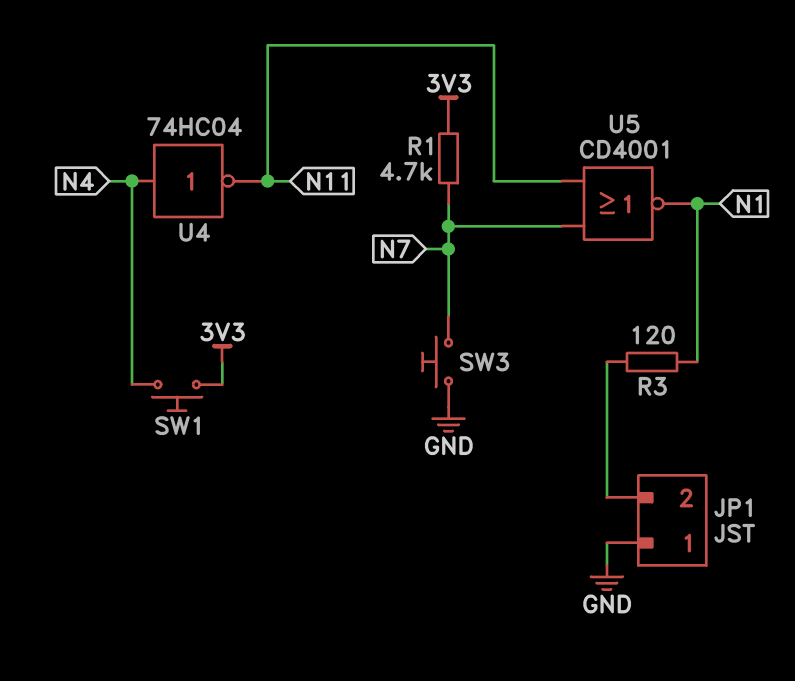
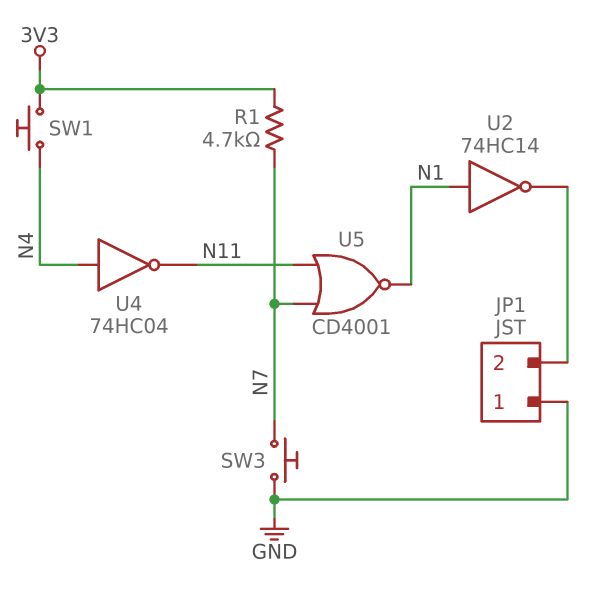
R3: 120 (JP1/2, N1) -> none
U2: none -> NOT 74HC14 (in N1, out JP1/2)

